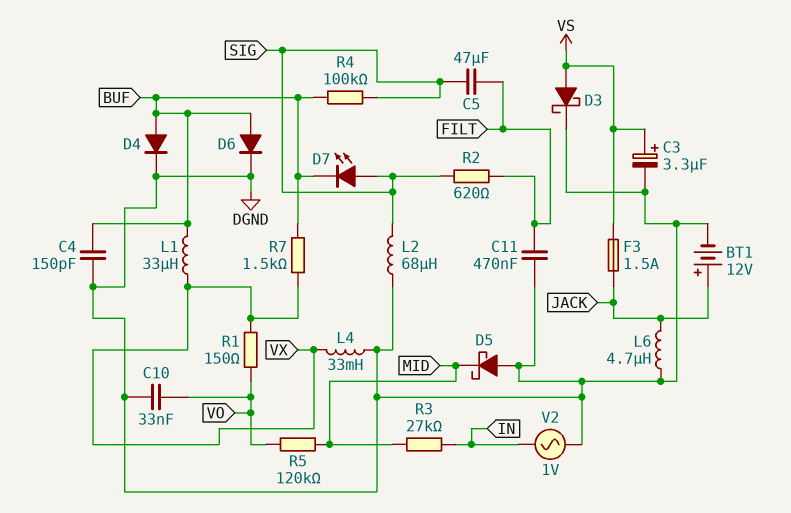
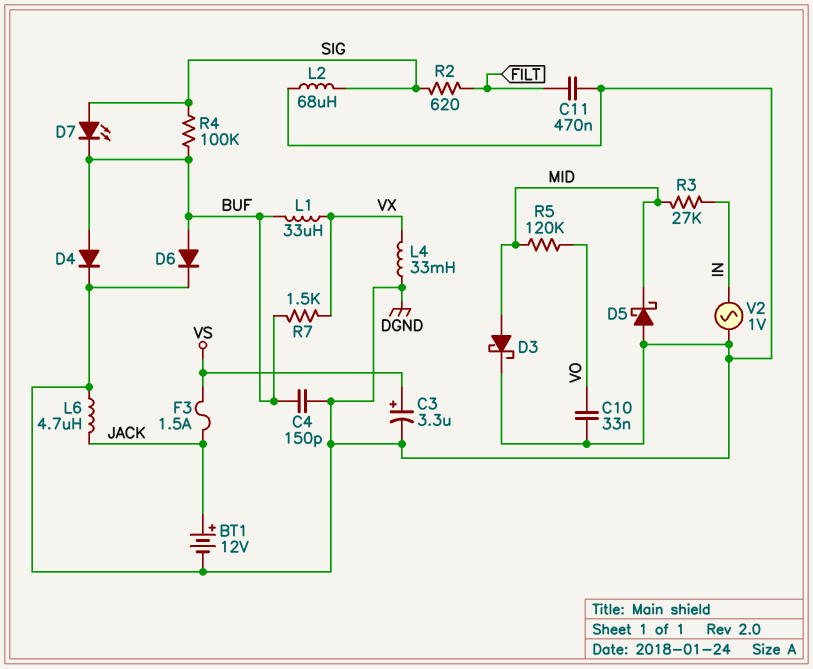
C5: 47uF (FILT, SIG) -> none
D3: schottky (A VS, K DGND) -> schottky (A MID, K DGND)
R1: 150 (VO, VX) -> none

